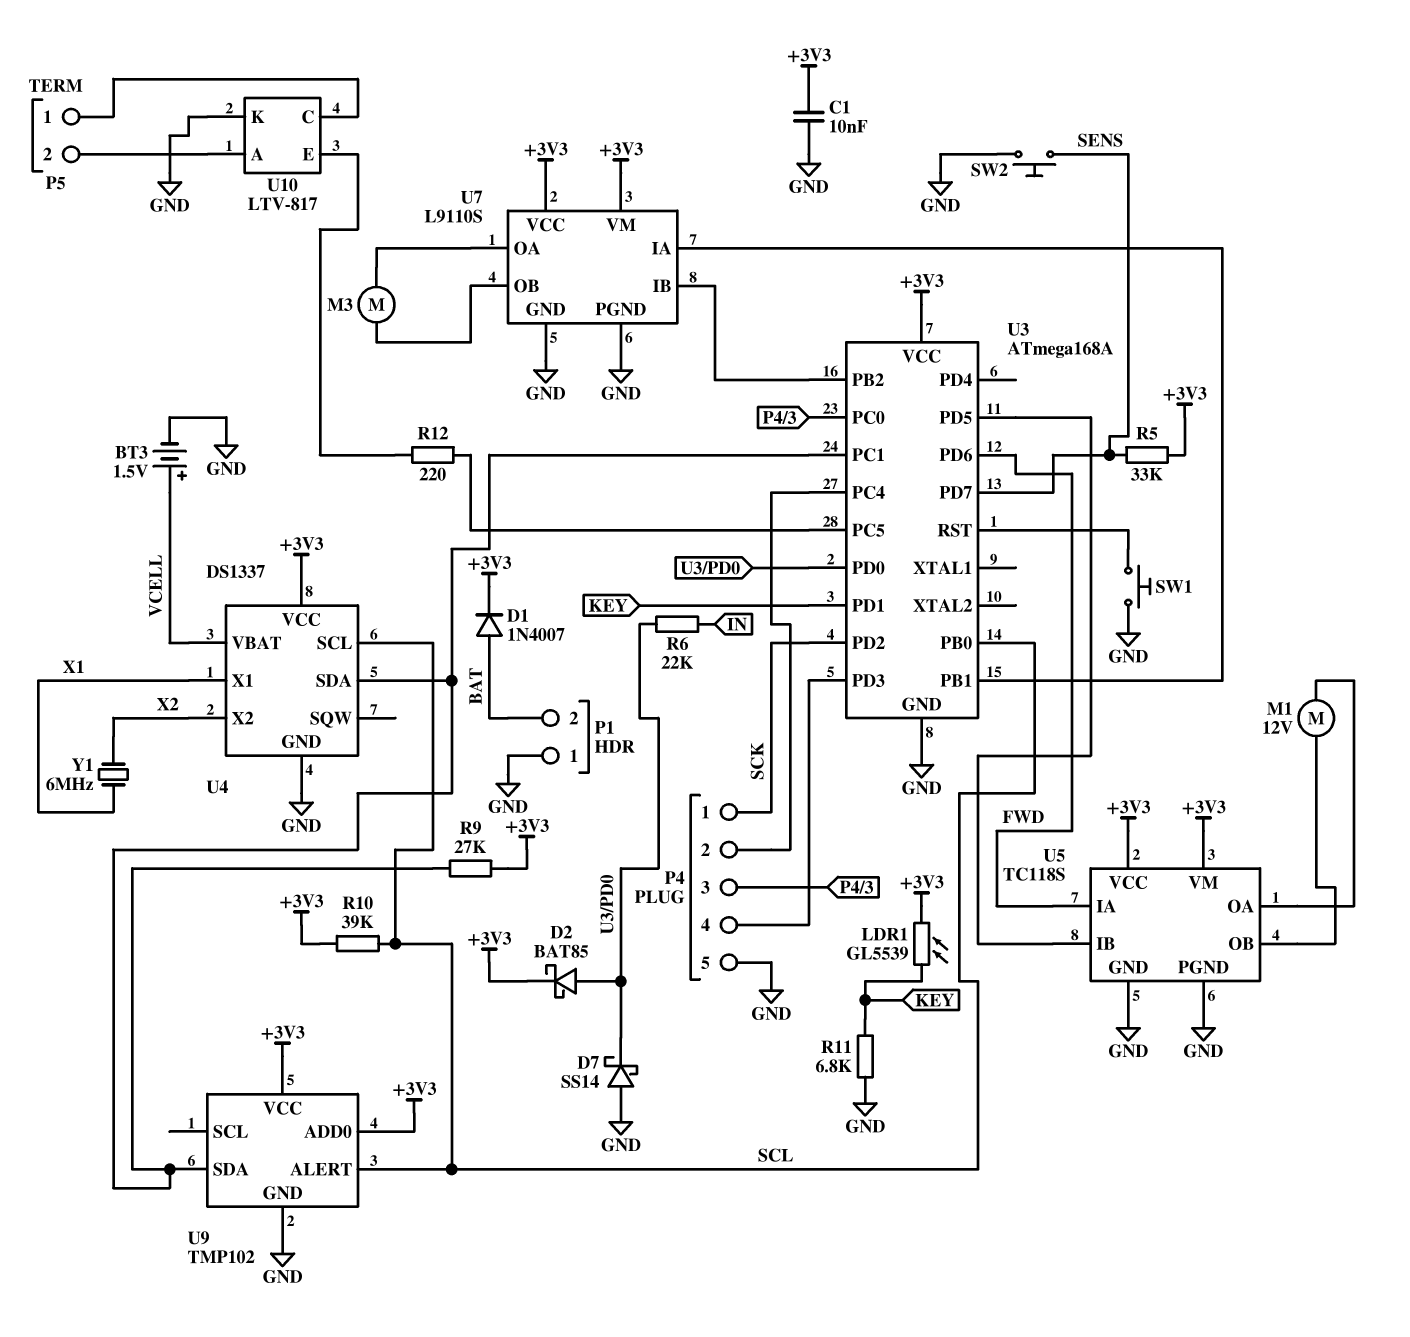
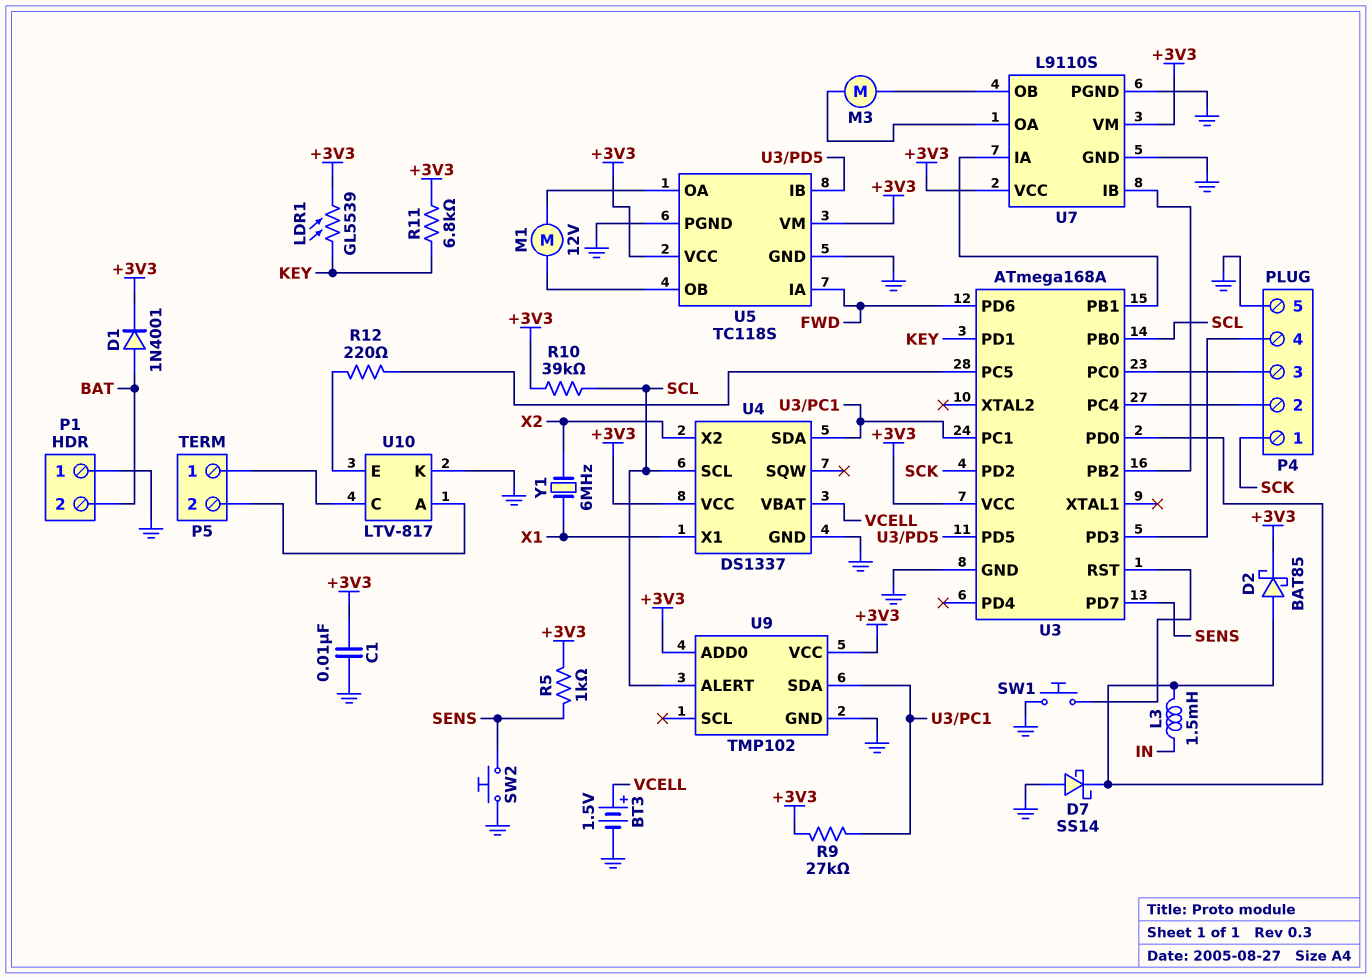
D1: diode 1N4007 (A BAT, K +3V3) -> diode 1N4001 (A BAT, K +3V3)
L3: none -> 1.5mH (IN, U3/PD0)
R5: 33k (+3V3, SENS) -> 1k (+3V3, SENS)
R6: 22k (IN, U3/PD0) -> none
R11: 6.8k (GND, KEY) -> 6.8k (+3V3, KEY)

